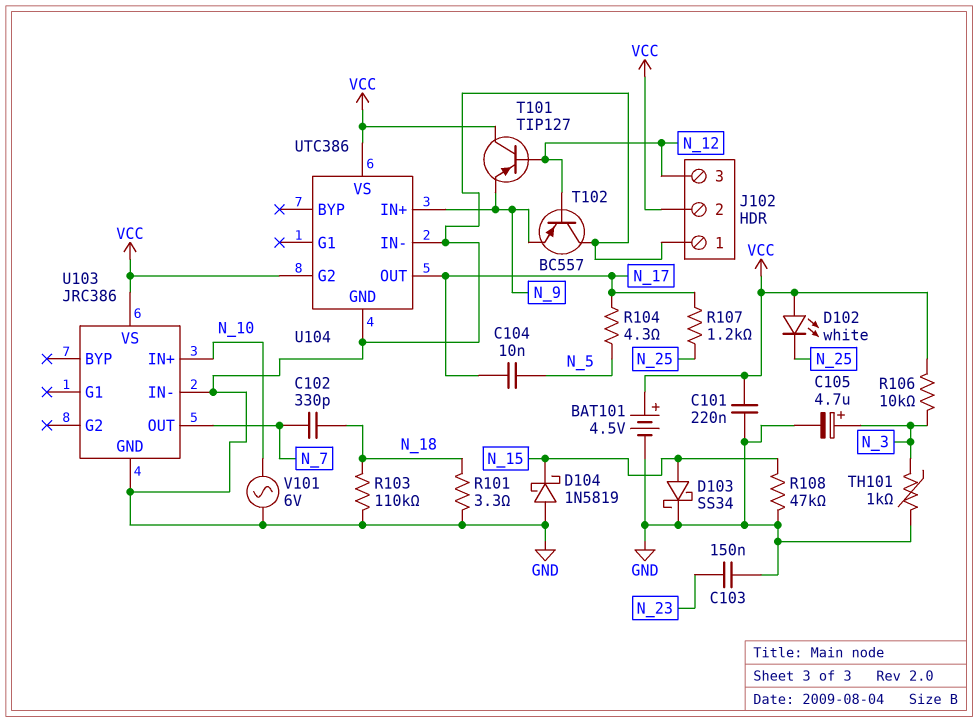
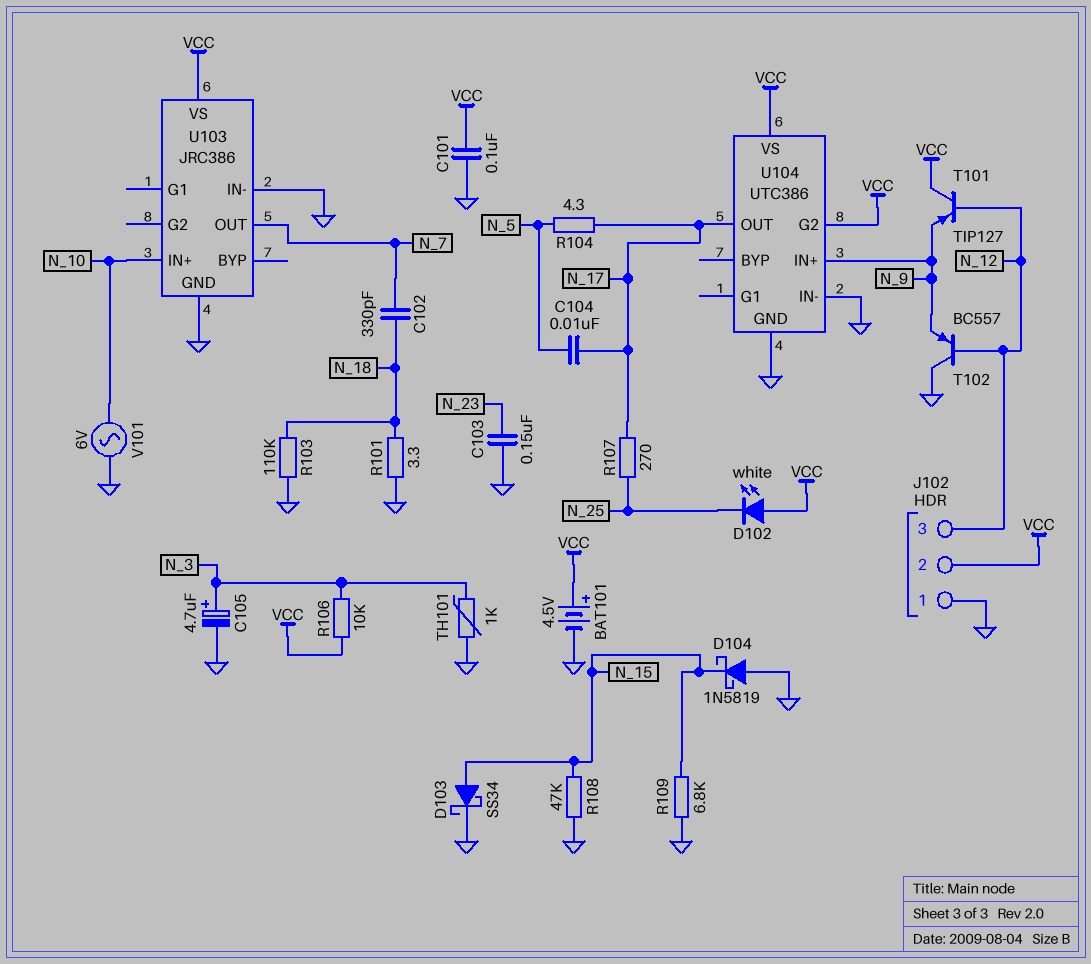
C101: 220nF (GND, VCC) -> 100nF (GND, VCC)
R107: 1.2k (N_17, N_25) -> 270 (N_17, N_25)
R109: none -> 6.8k (GND, N_15)

